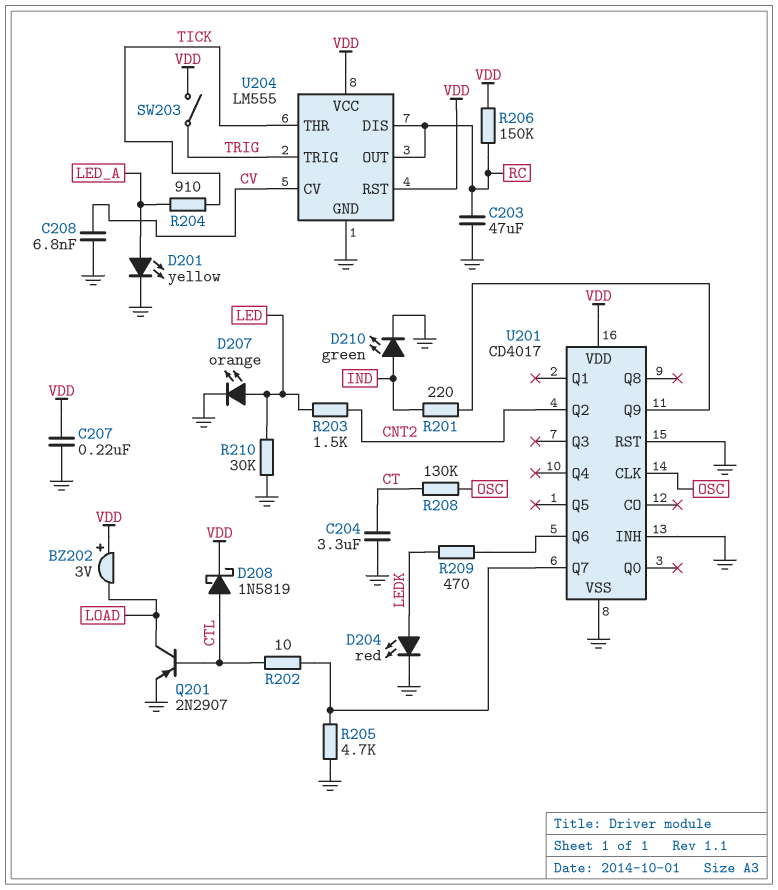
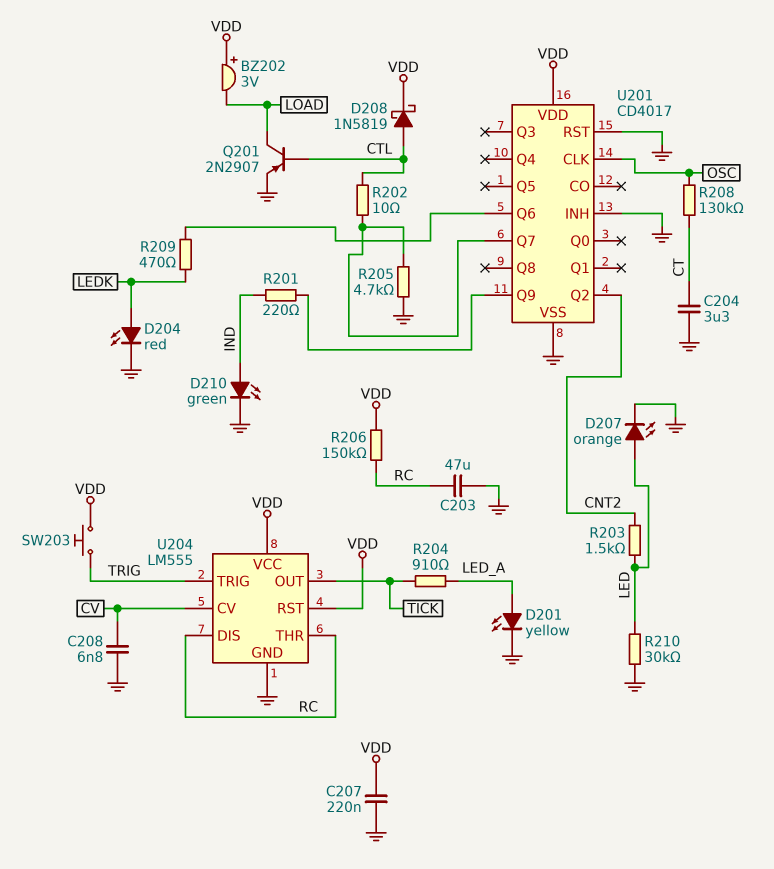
SW203: switch (TRIG, VDD) -> button (TRIG, VDD)
U204 pin OUT: RC -> TICK
U204 pin THR: TICK -> RC

